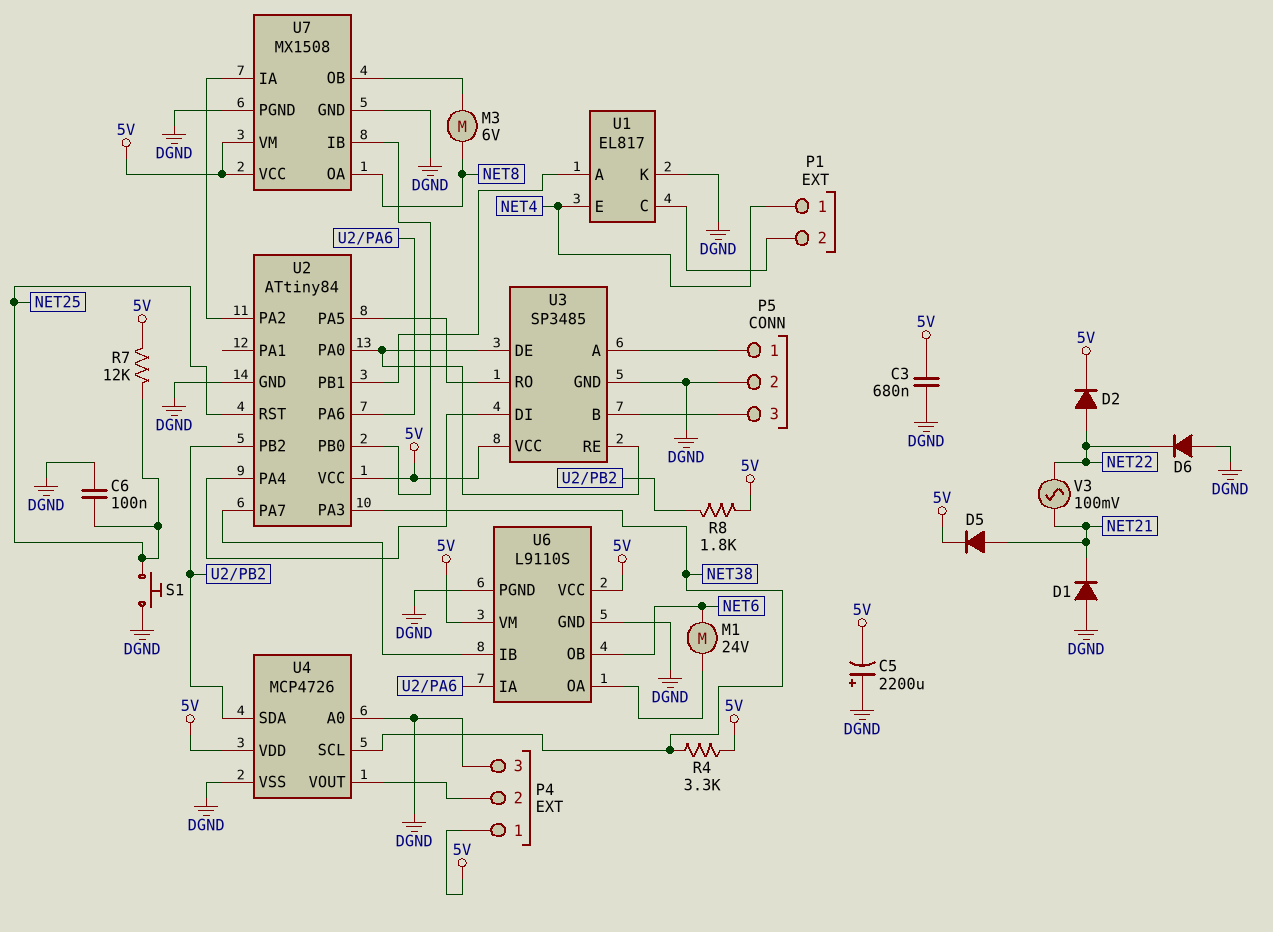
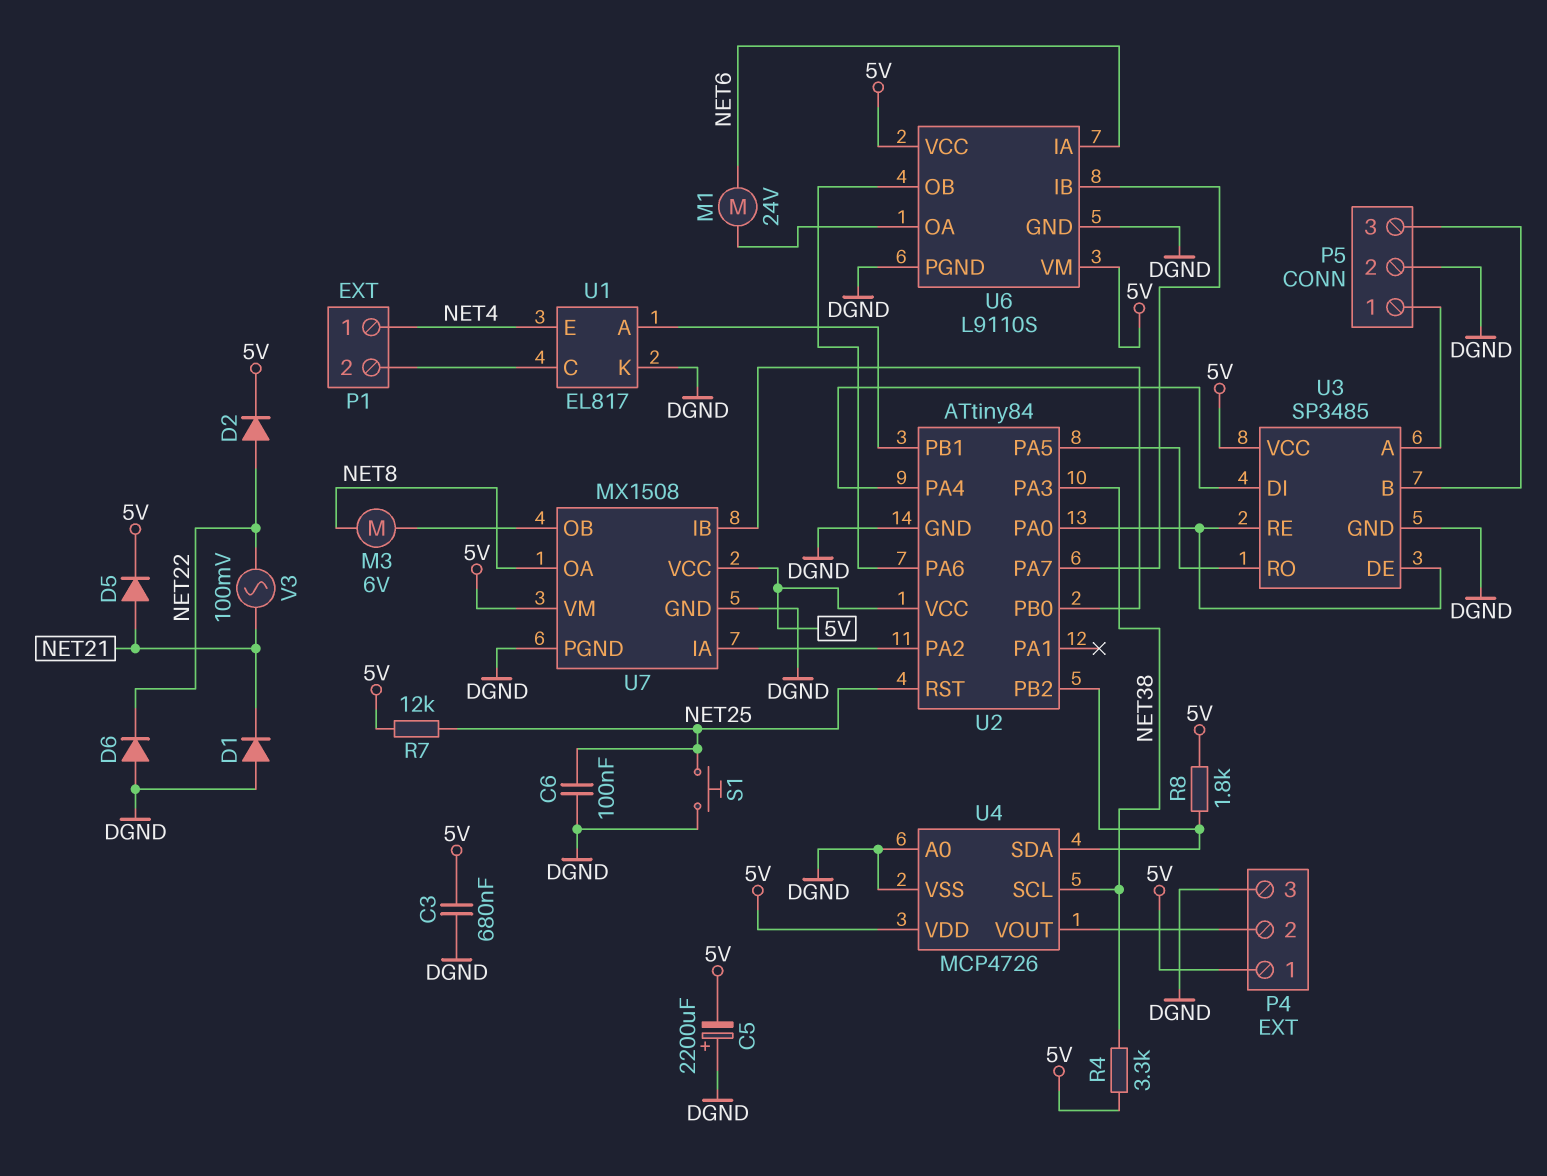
U6 pin IA: U2/PA6 -> NET6
U6 pin OB: NET6 -> U2/PA6

